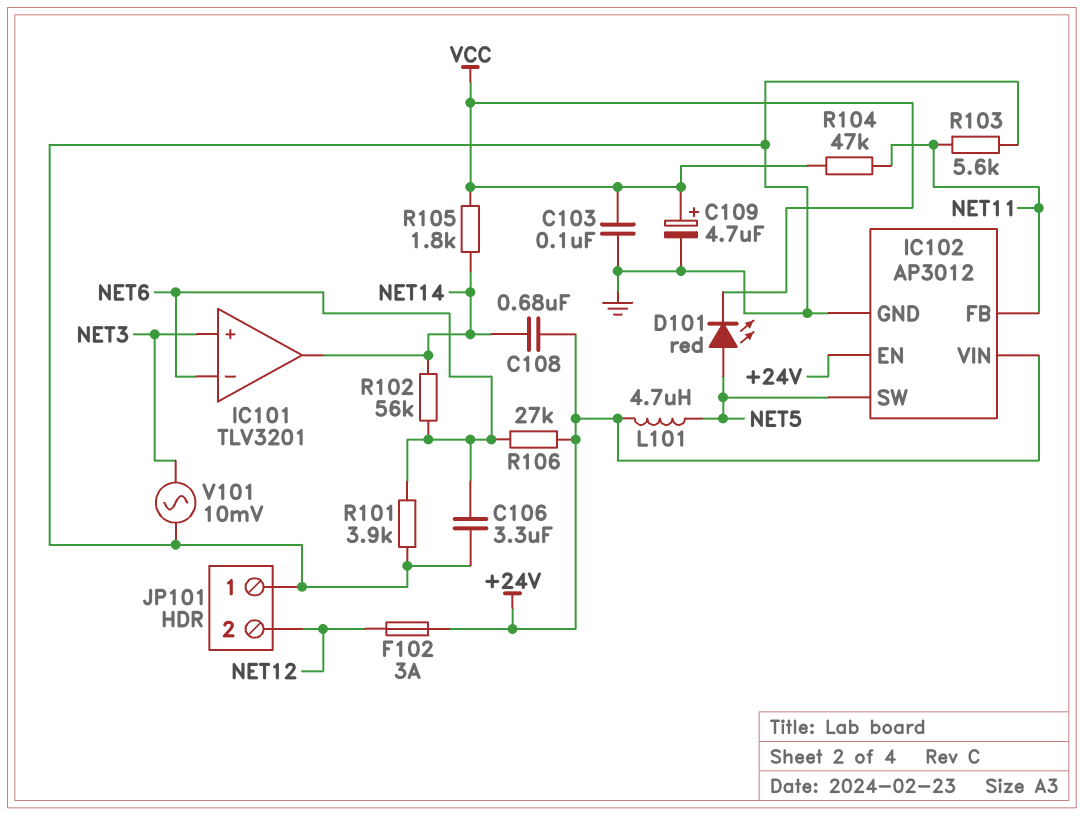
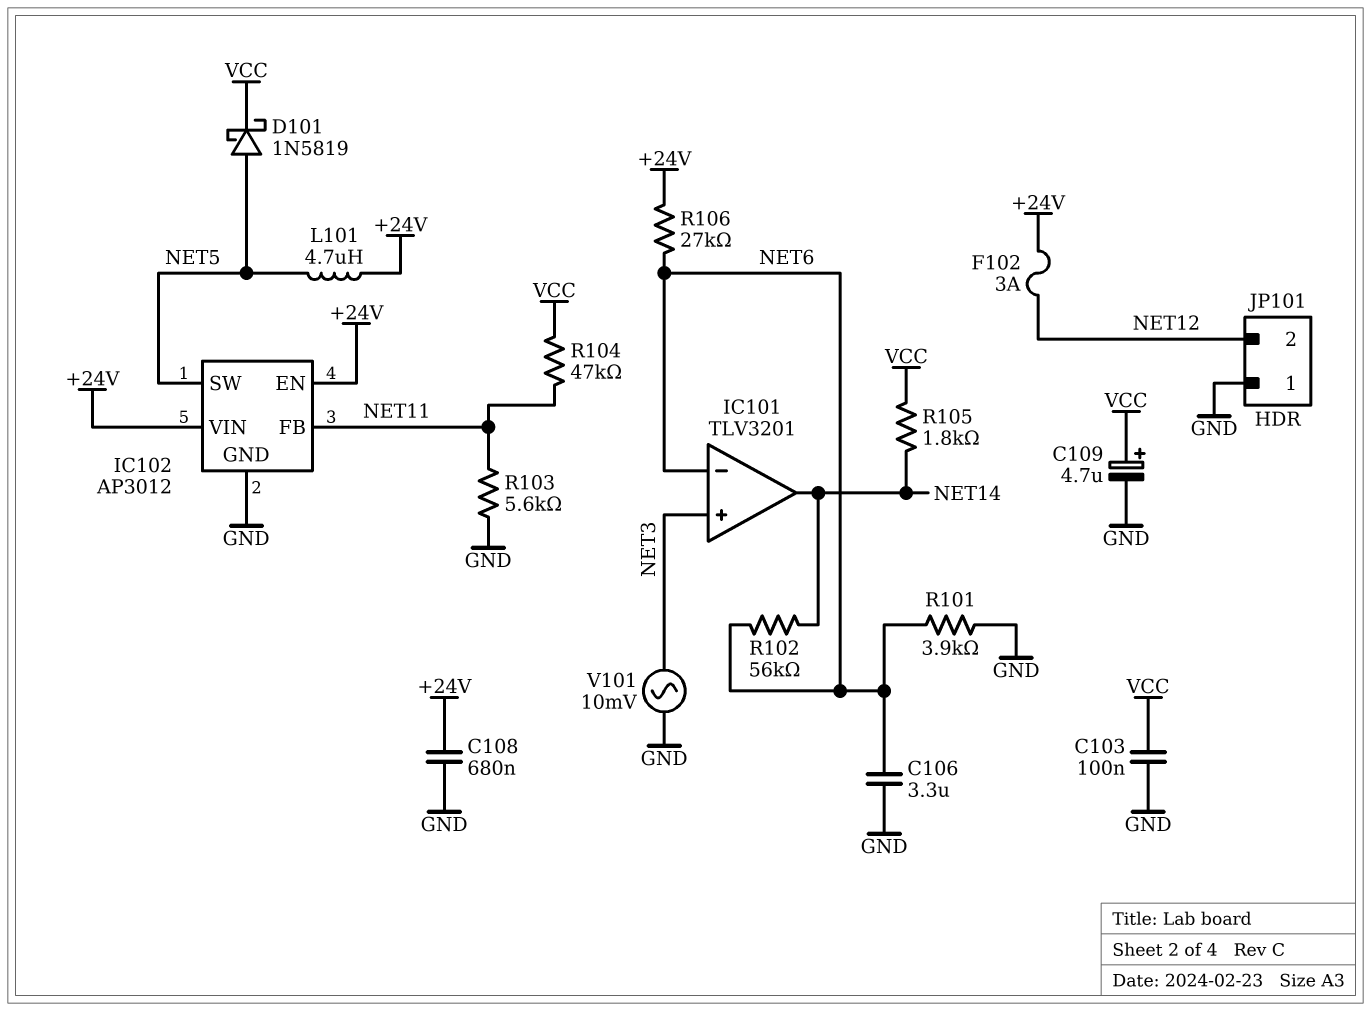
C108: 680nF (+24V, NET14) -> 680nF (+24V, GND)
D101: LED red (A NET5, K VCC) -> schottky 1N5819 (A NET5, K VCC)

